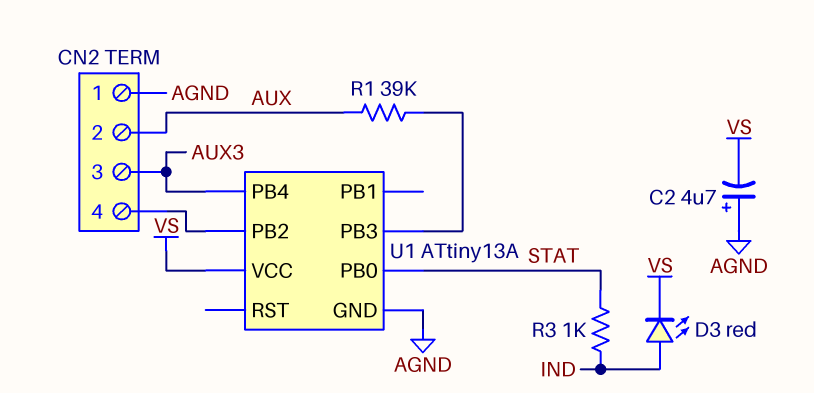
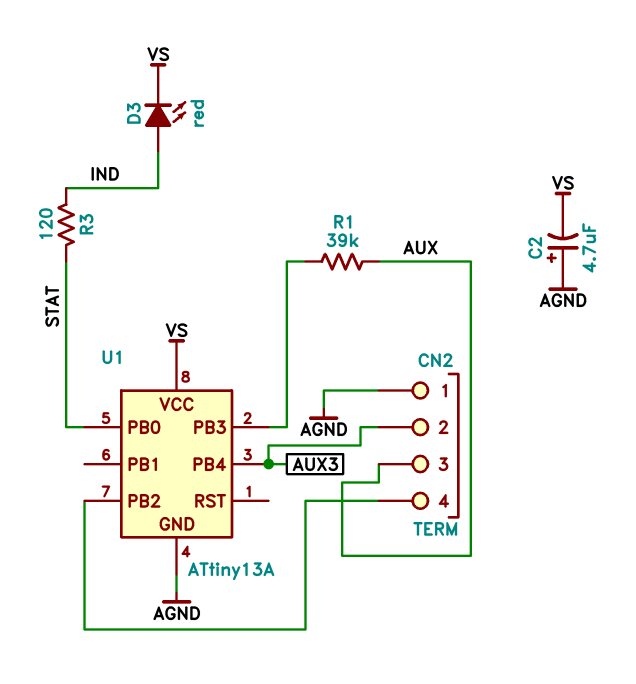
CN2 pin 2: AUX -> AUX3
CN2 pin 3: AUX3 -> AUX
R3: 1k (IND, STAT) -> 120 (IND, STAT)

